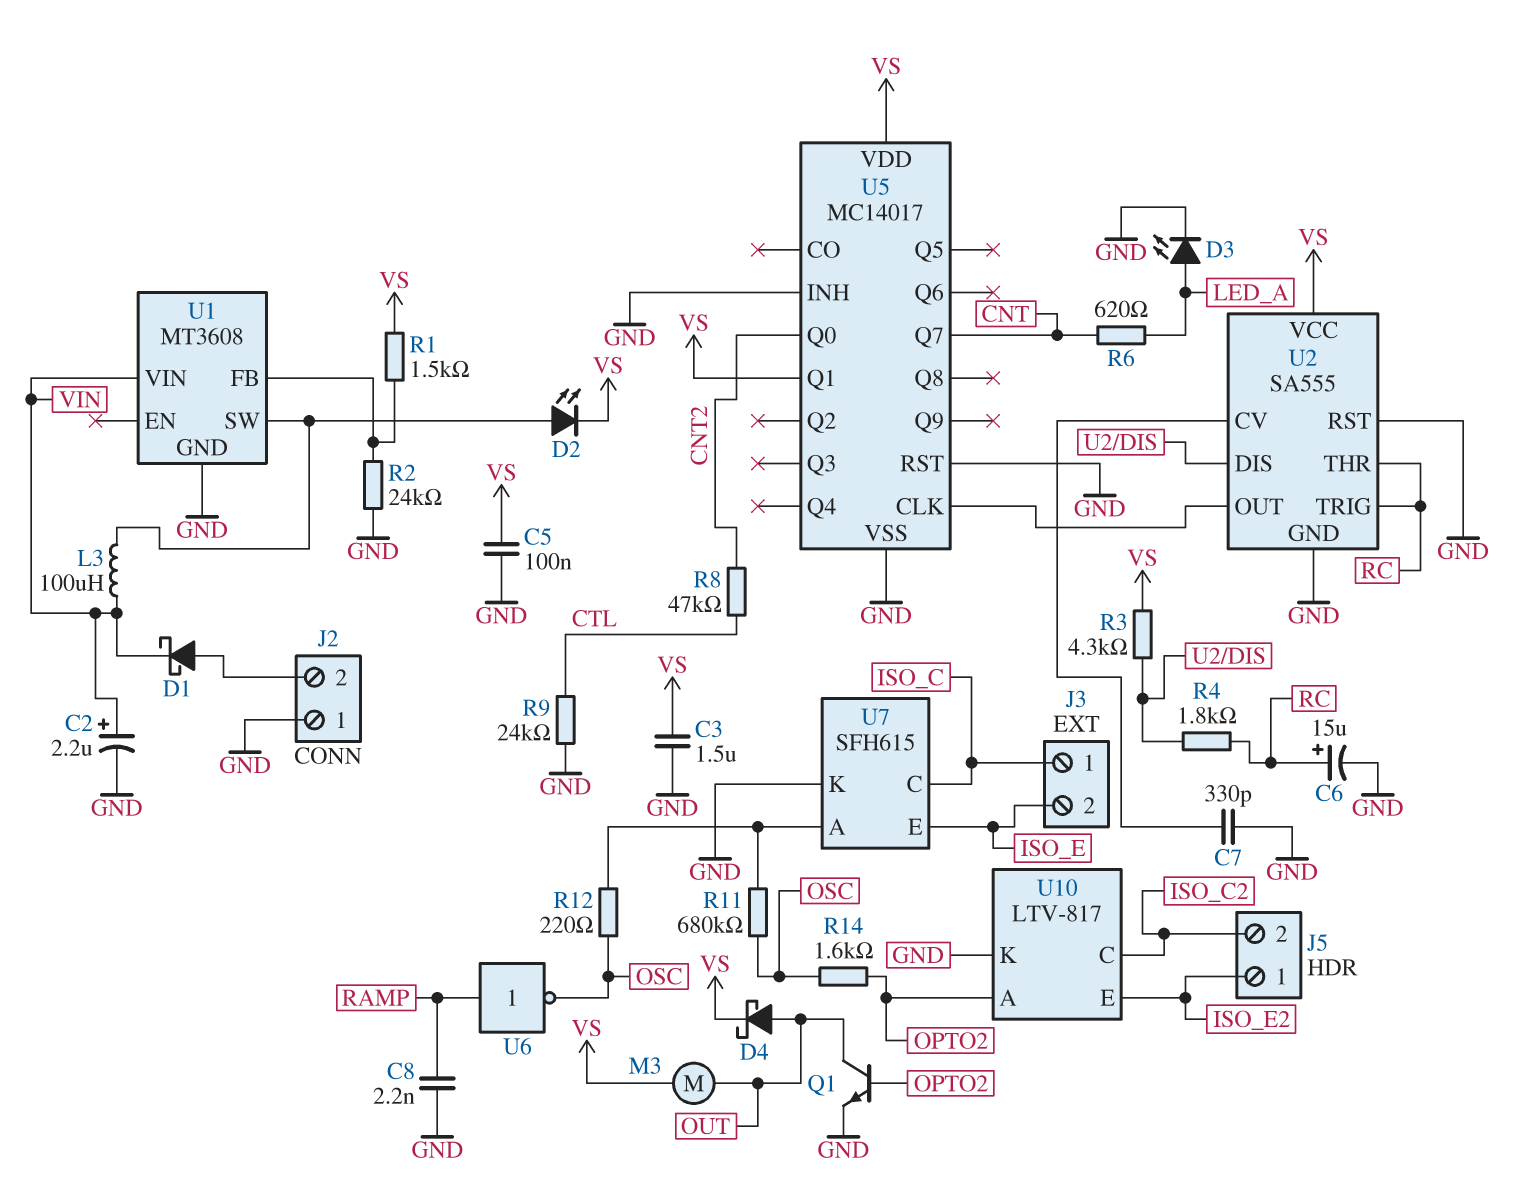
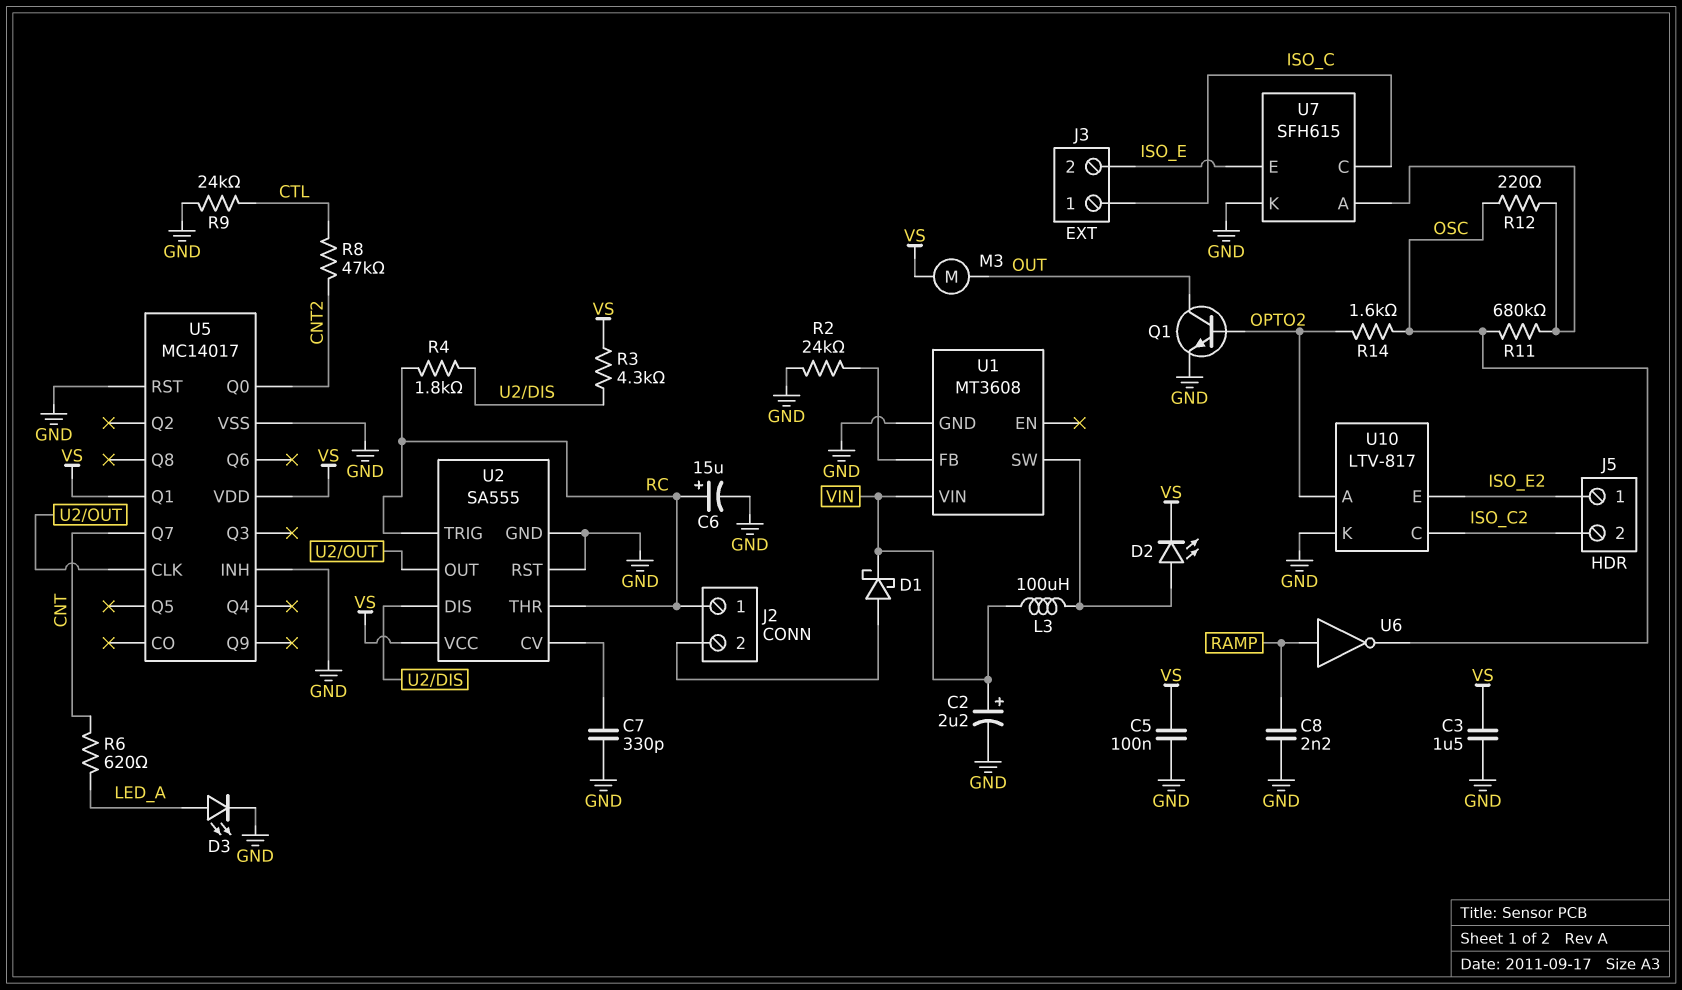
D4: schottky (A OUT, K VS) -> none
J2 pin 1: GND -> RC
R1: 1.5k (U1/FB, VS) -> none

